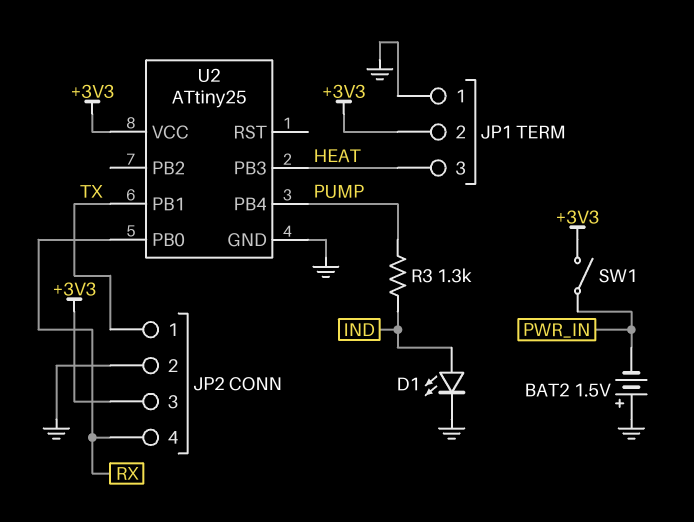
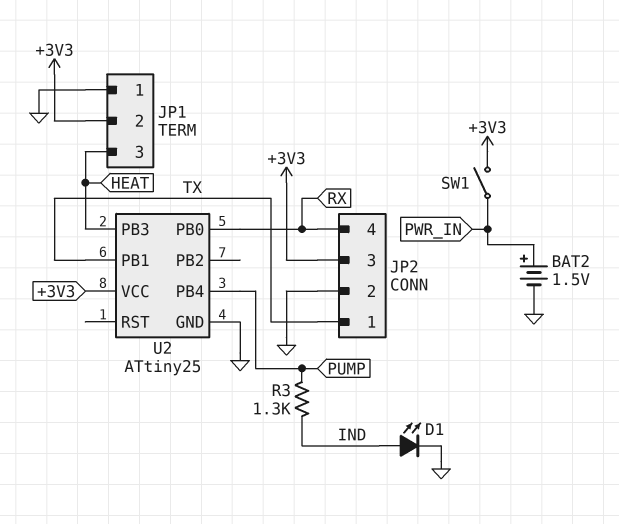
BAT2: 1.5V (plus GND, minus PWR_IN) -> 1.5V (plus PWR_IN, minus GND)

